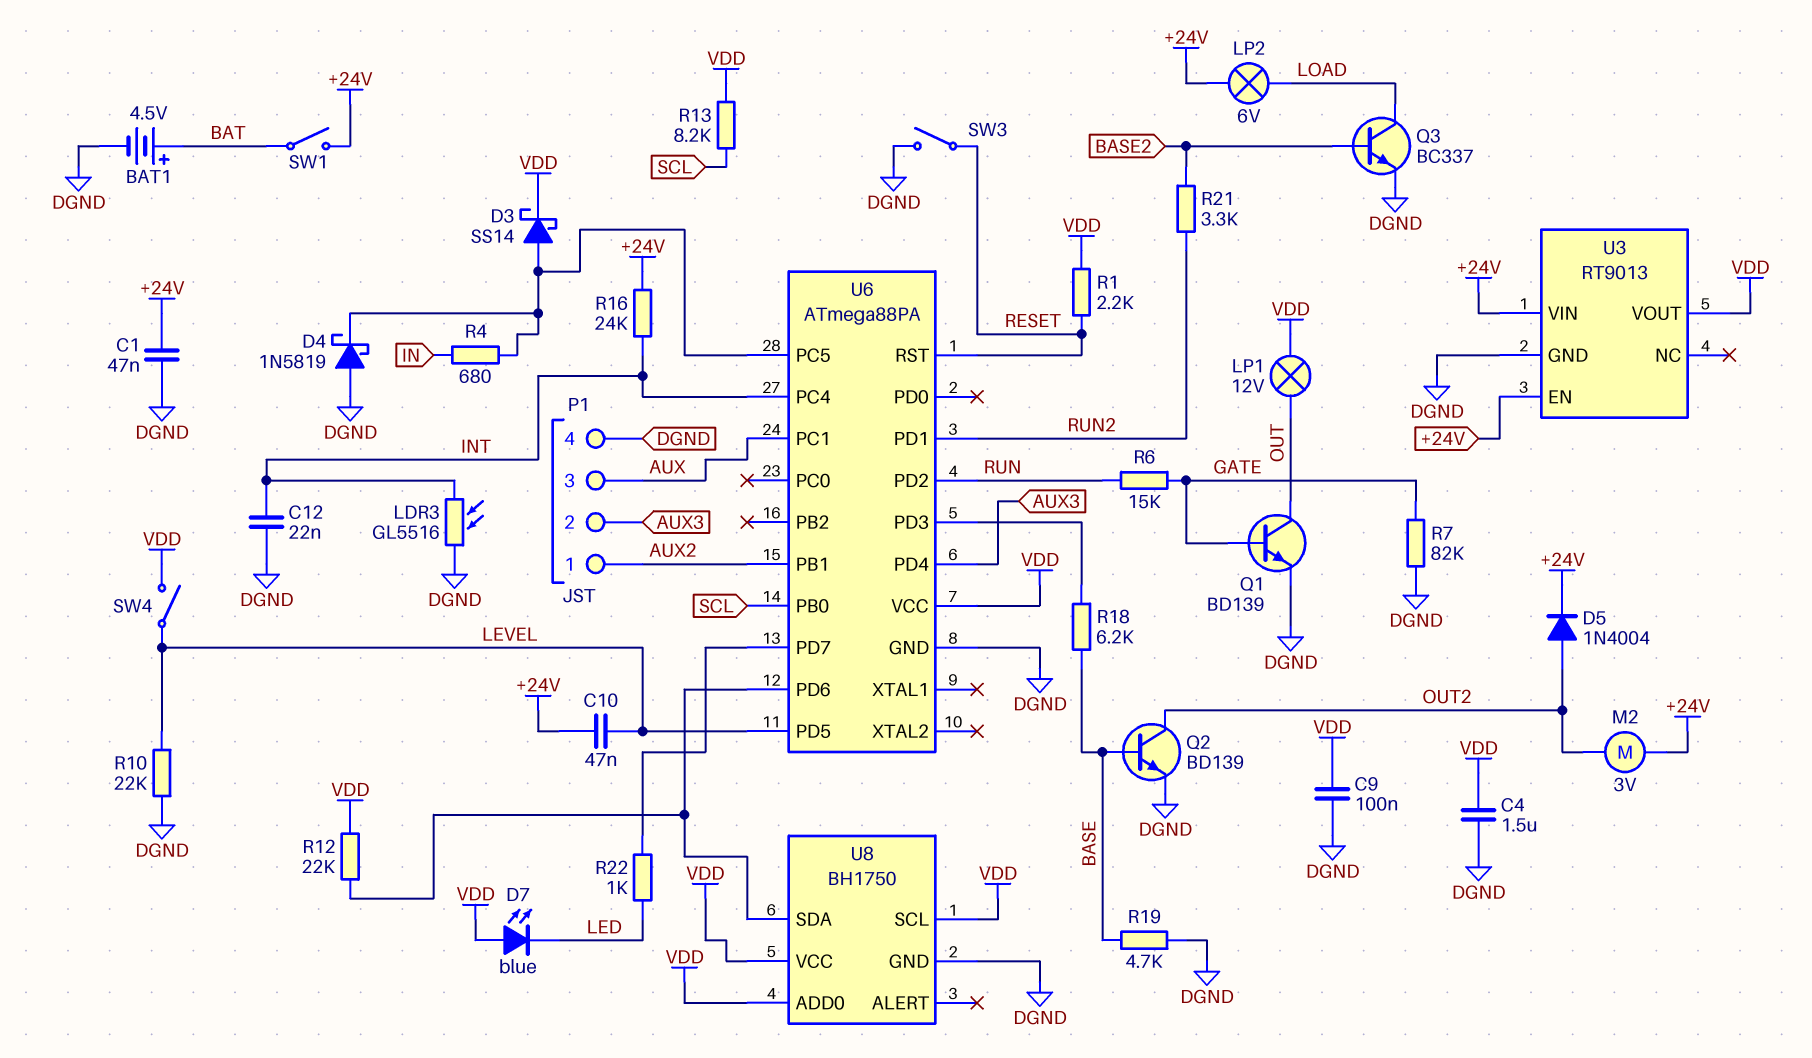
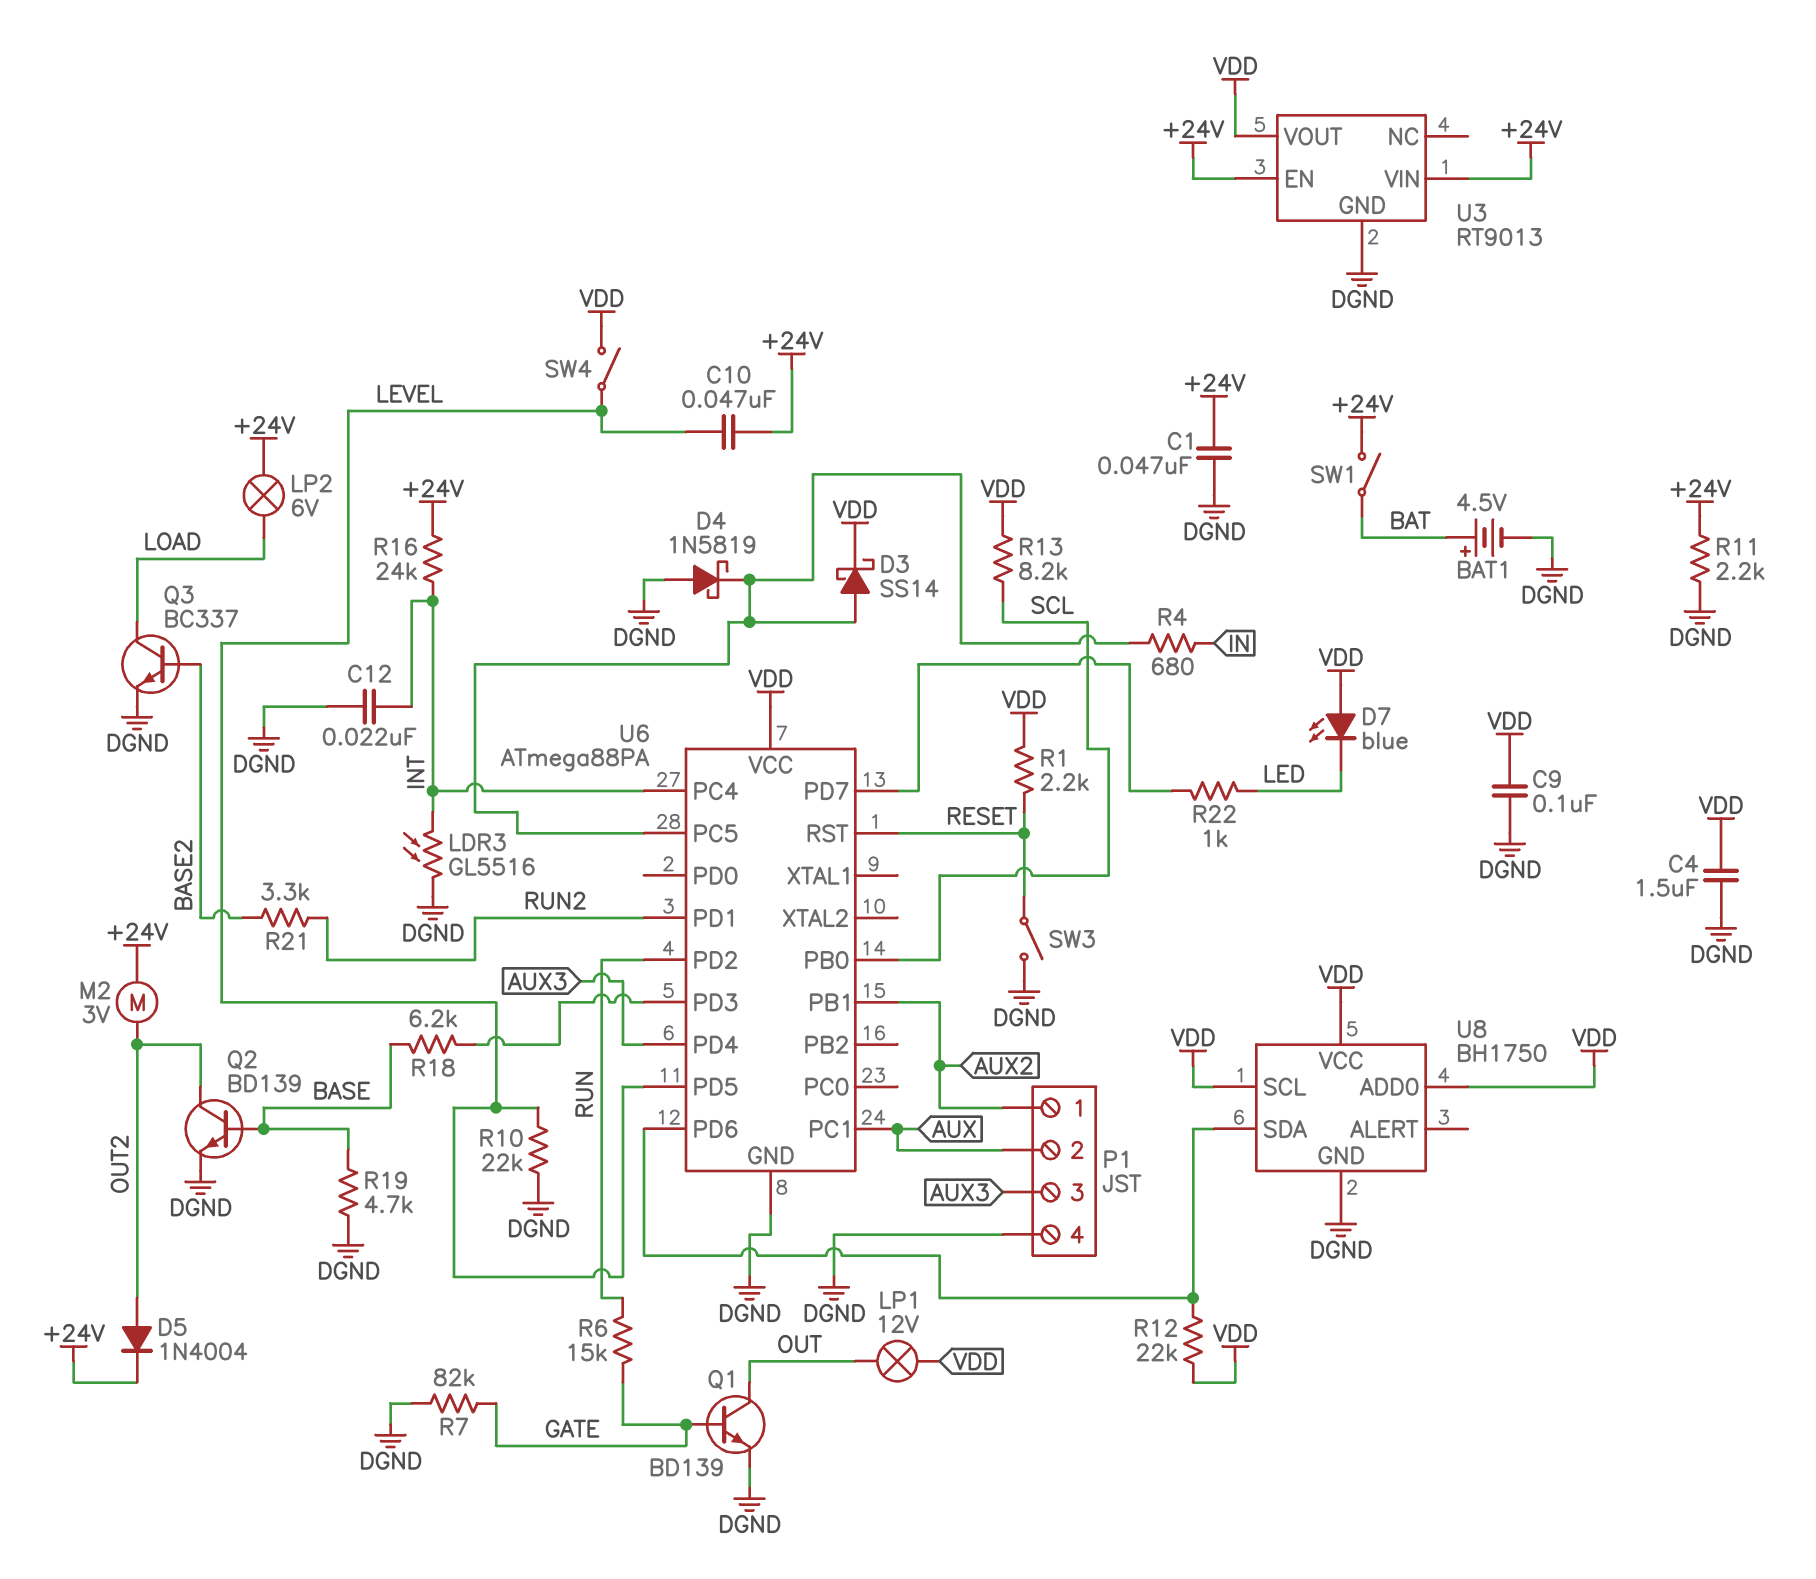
P1 pin 2: AUX3 -> AUX
P1 pin 3: AUX -> AUX3
R11: none -> 2.2k (+24V, DGND)

